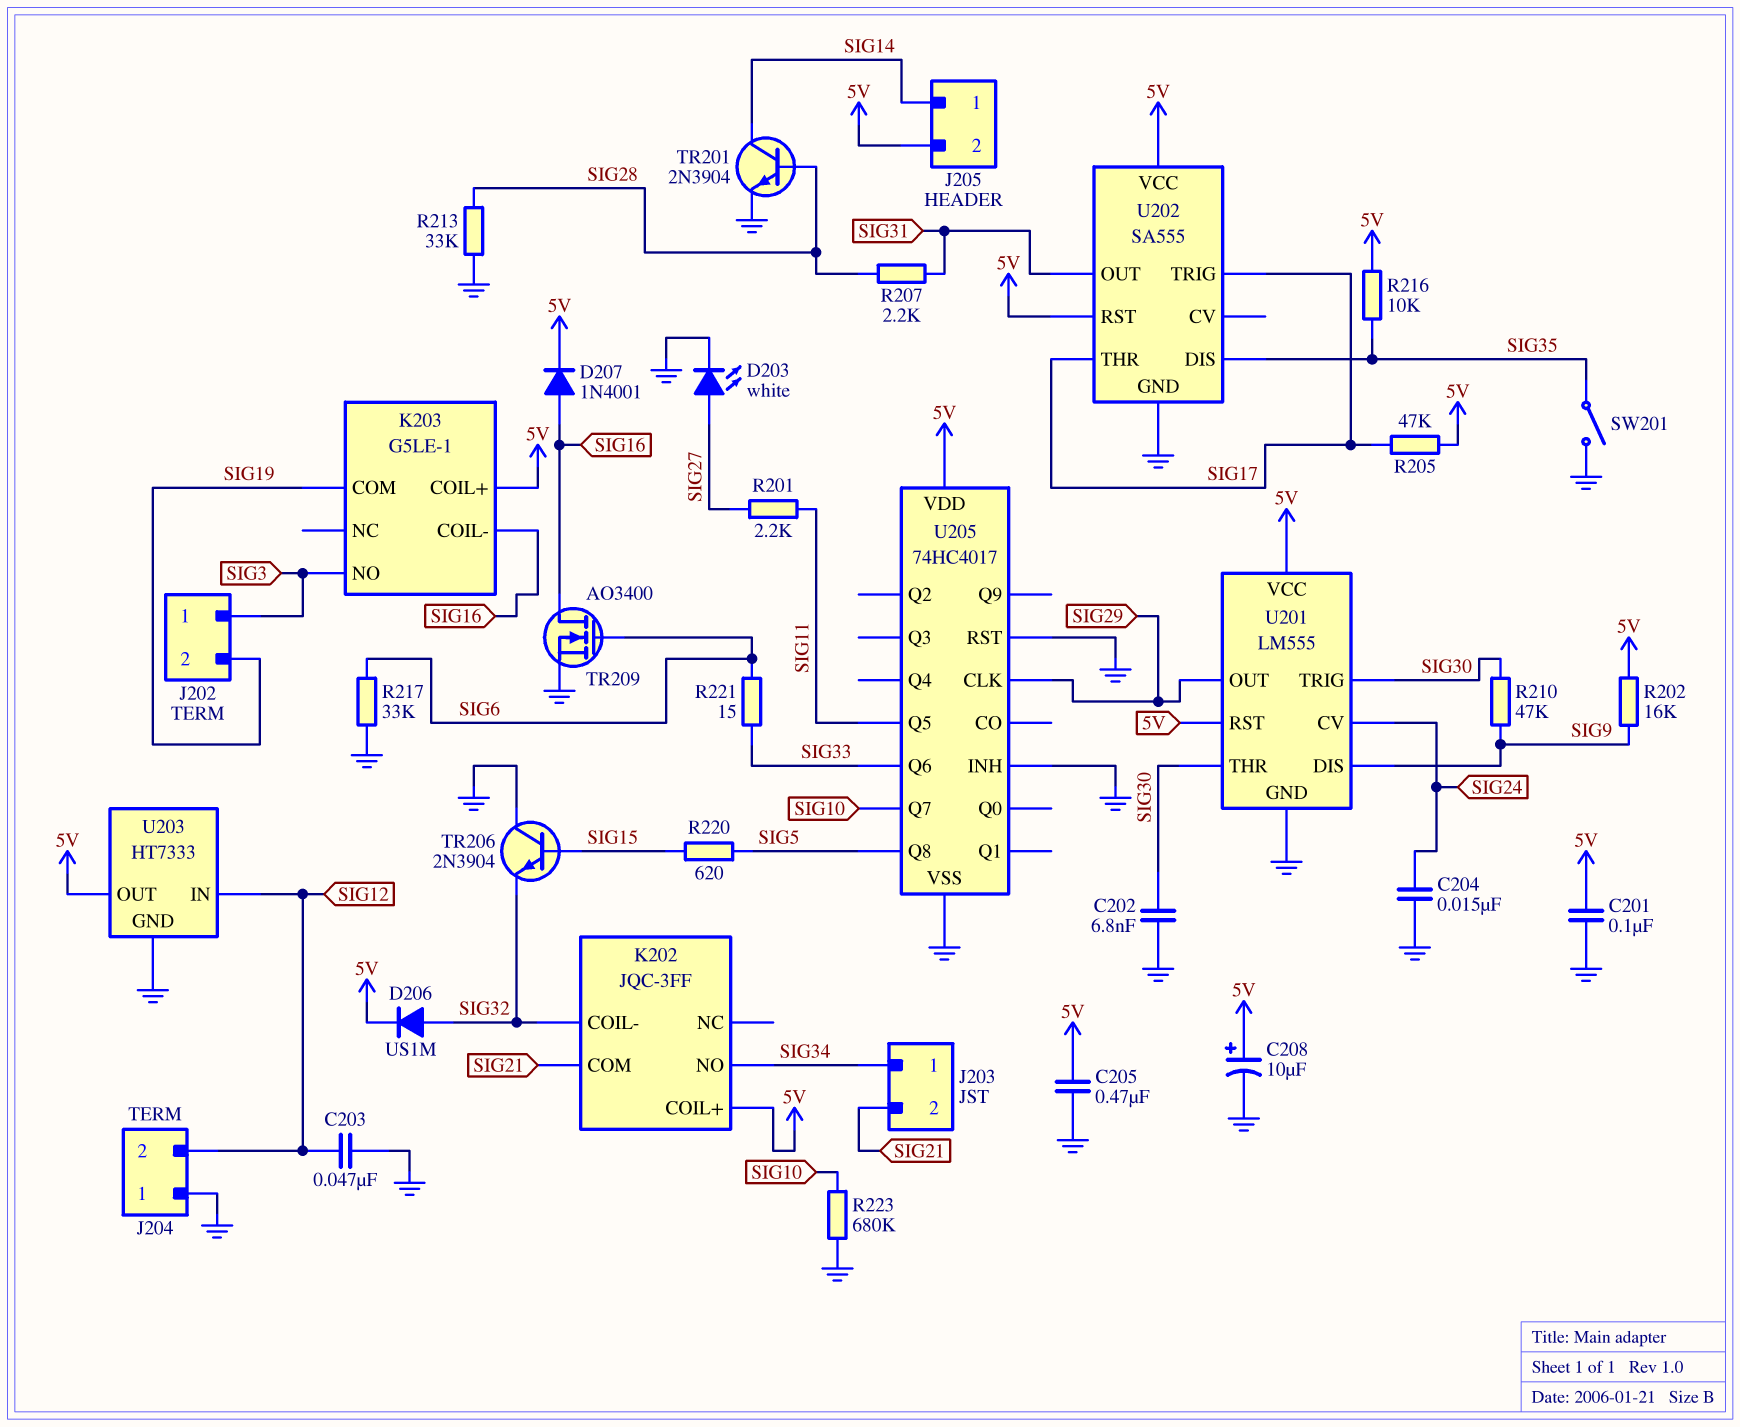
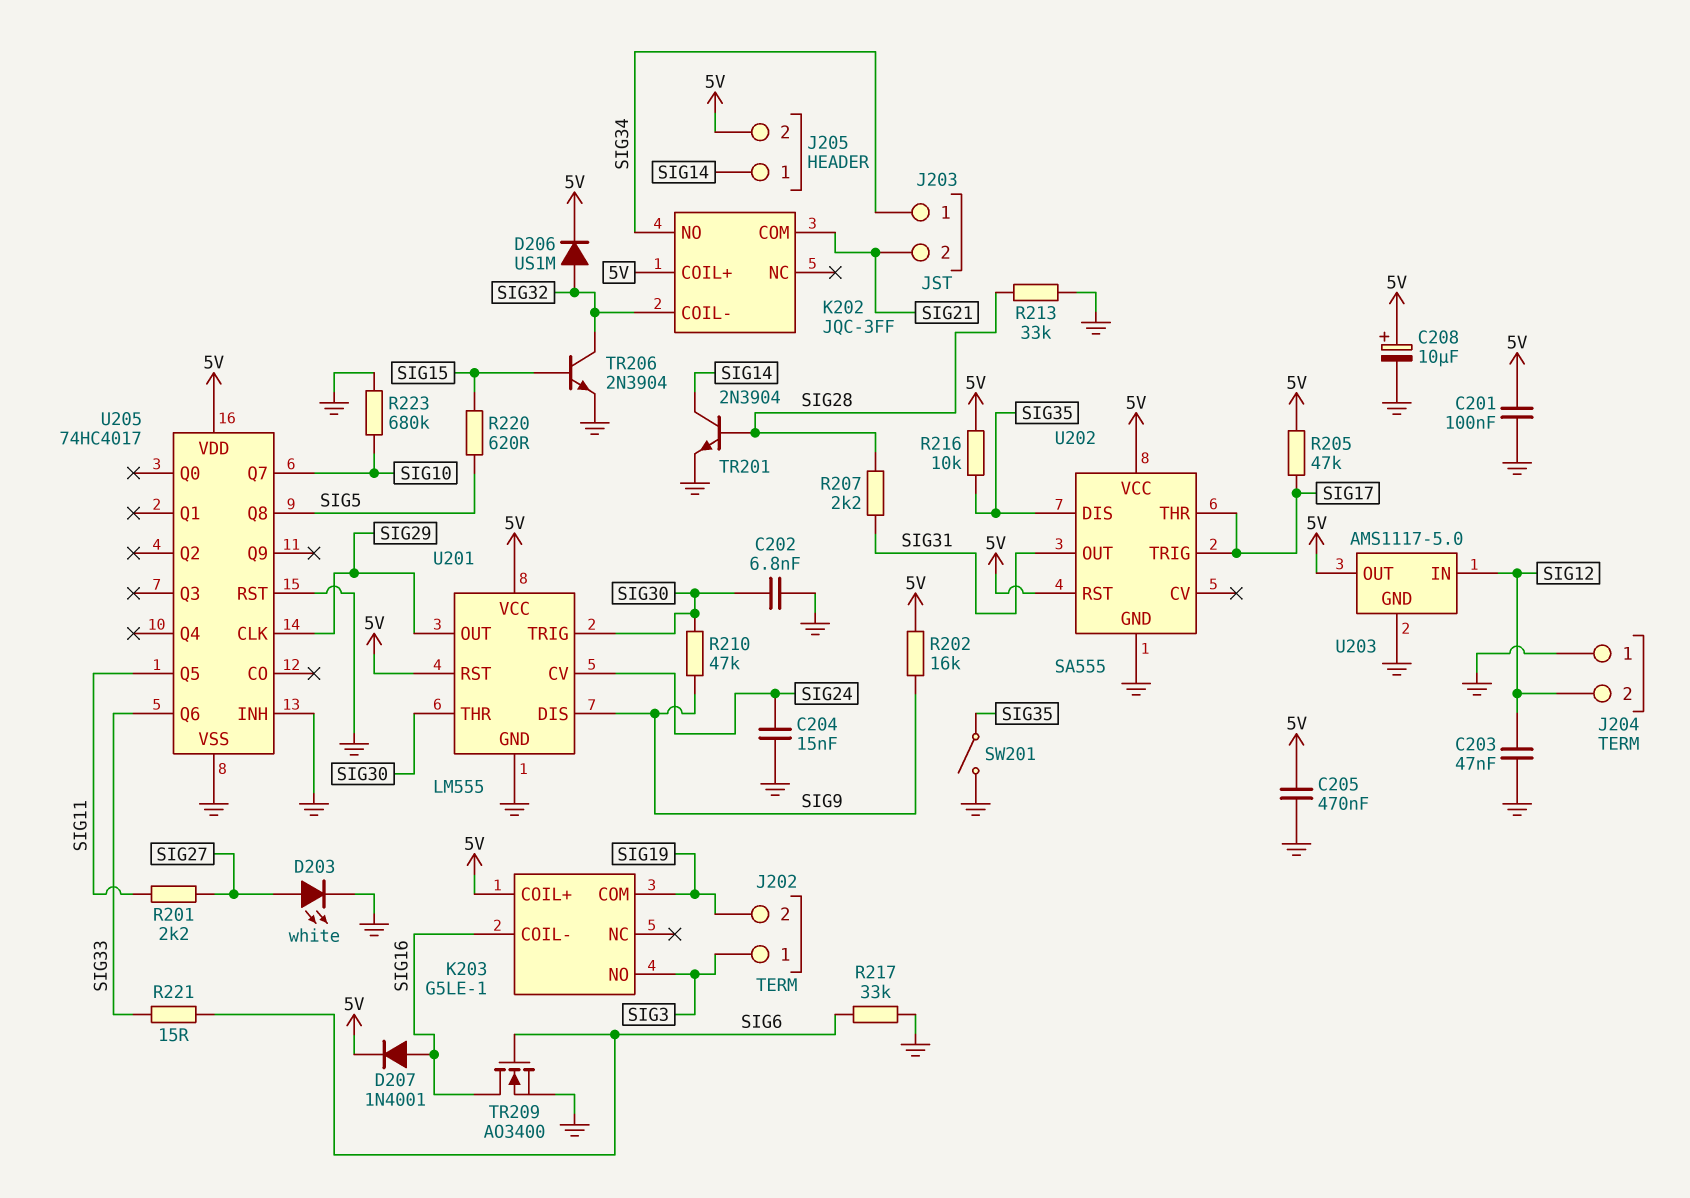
TR206: NPN 2N3904 (B SIG15, C GND, E SIG32) -> NPN 2N3904 (B SIG15, C SIG32, E GND)
U203: HT7333 -> AMS1117-5.0

